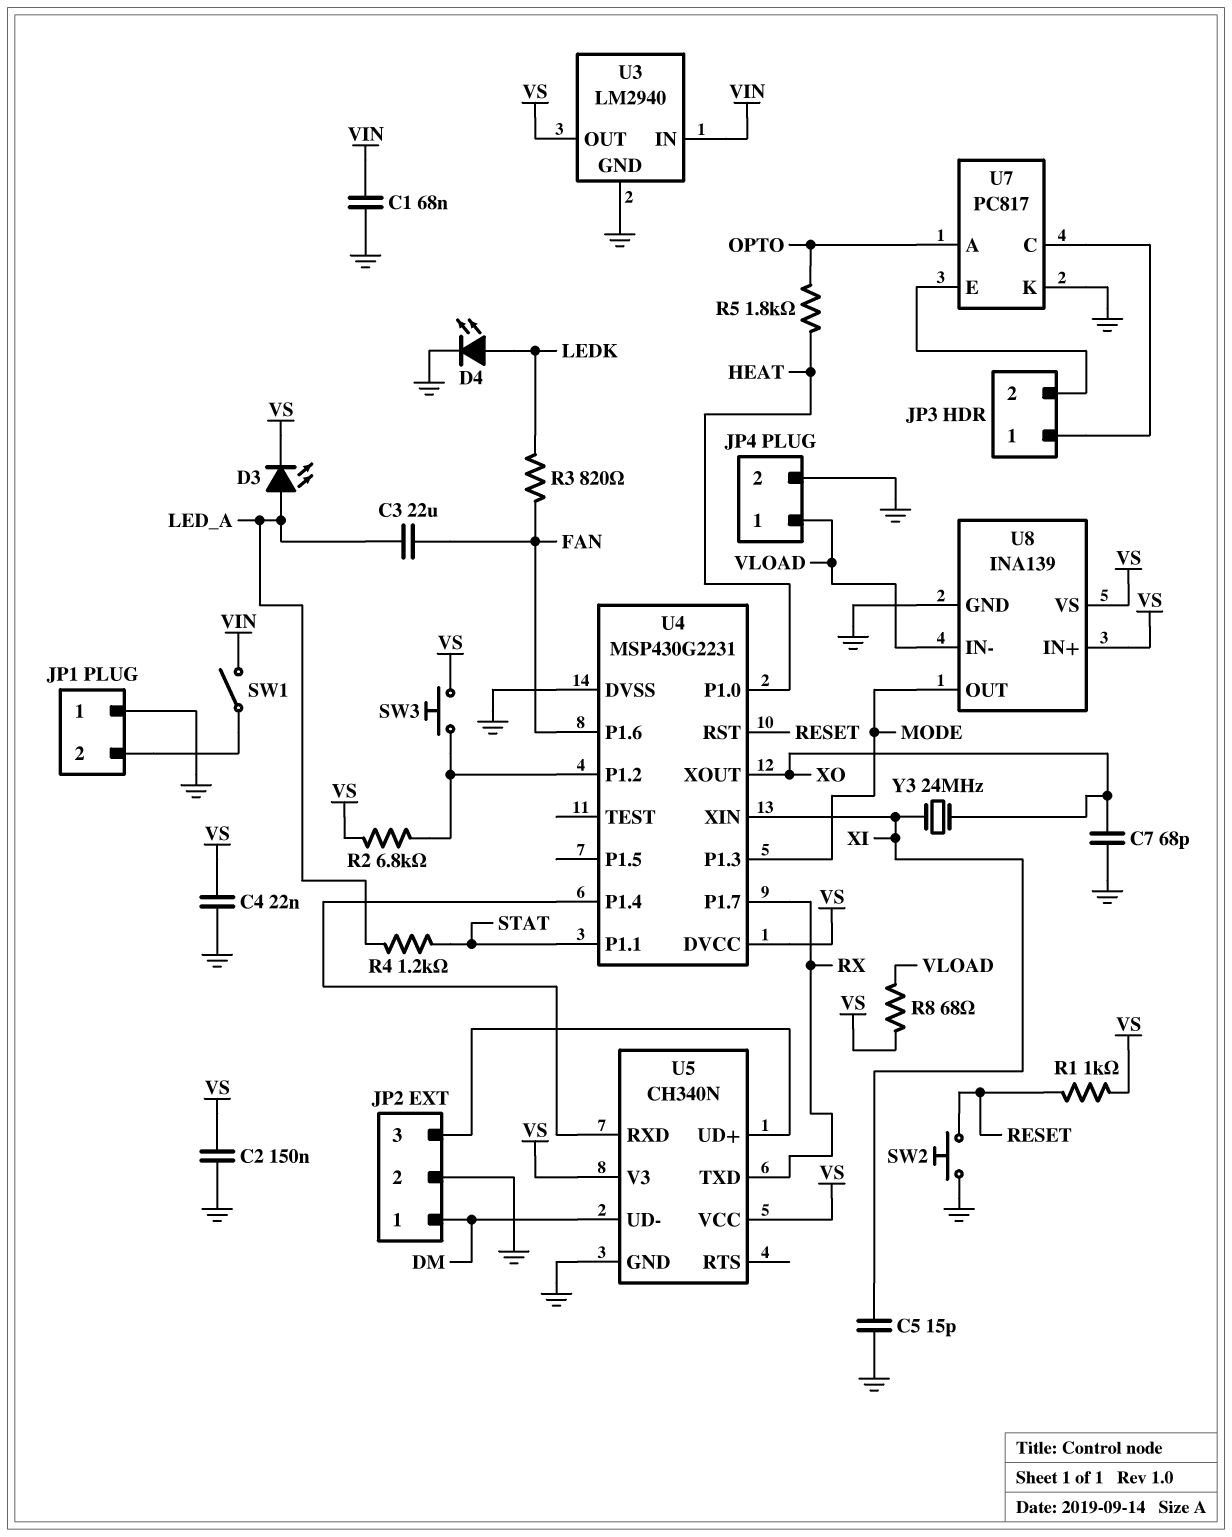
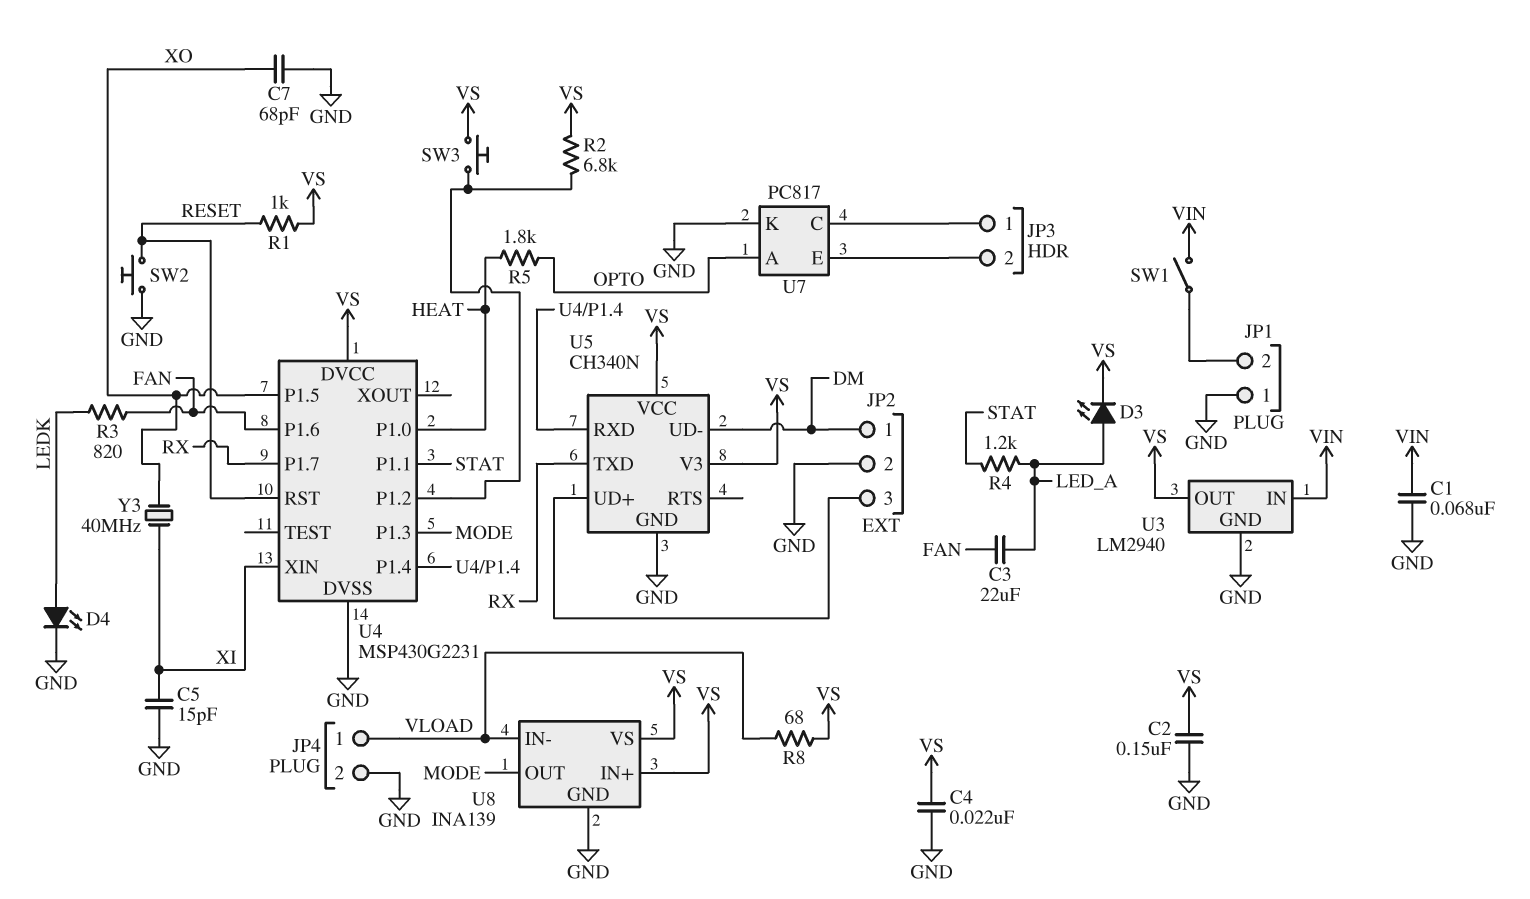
U4 pin P1.5: none -> XO
U4 pin XOUT: XO -> none
Y3: 24MHz (XI, XO) -> 40MHz (XI, XO)

